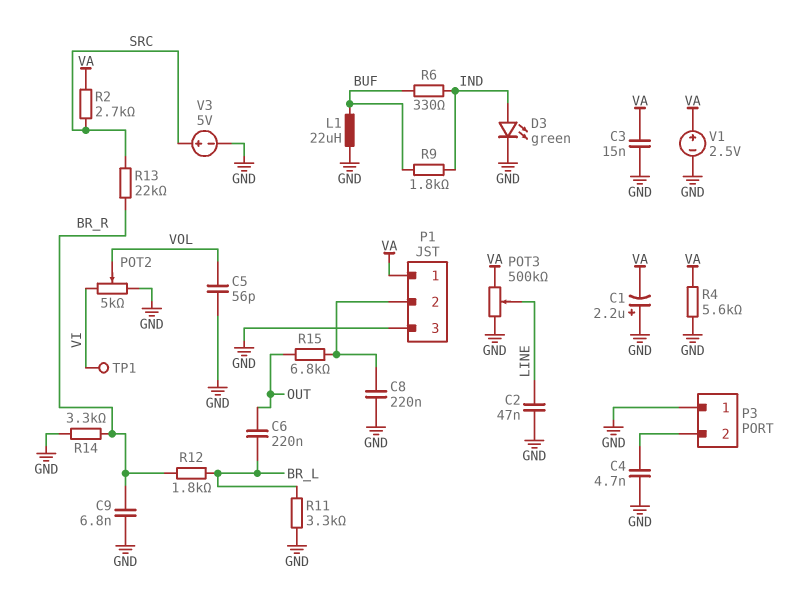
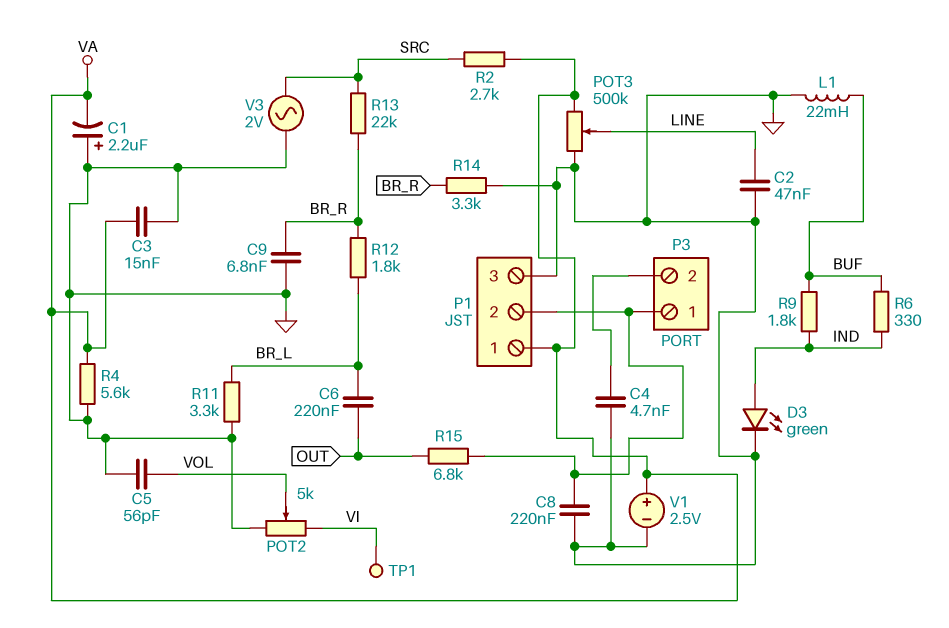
L1: 22uH (BUF, GND) -> 22mH (BUF, GND)
P3 pin 1: GND -> P1/2
V3: 5V (plus SRC, minus GND) -> AC 2V (GND, SRC)

